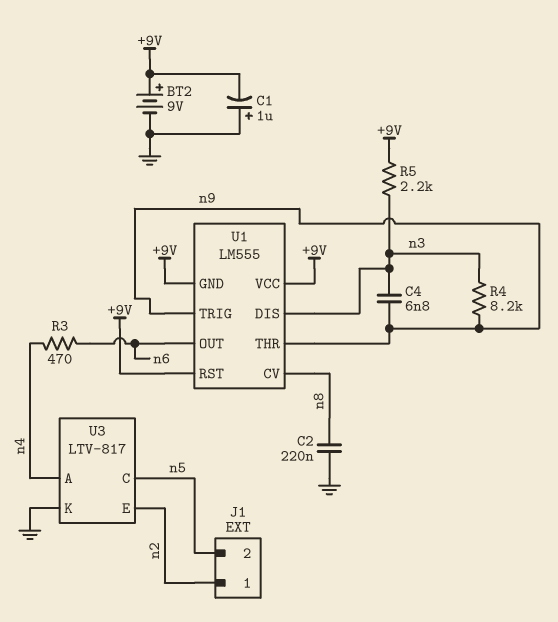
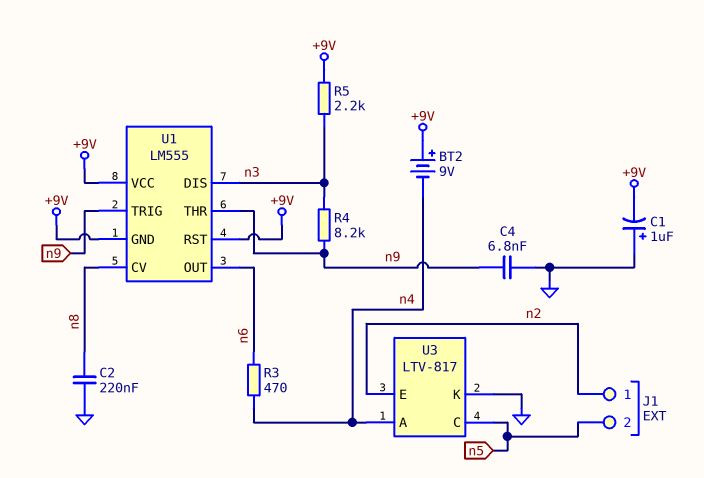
BT2: 9V (plus +9V, minus GND) -> 9V (plus +9V, minus n4)
C4: 6.8nF (n3, n9) -> 6.8nF (GND, n9)

